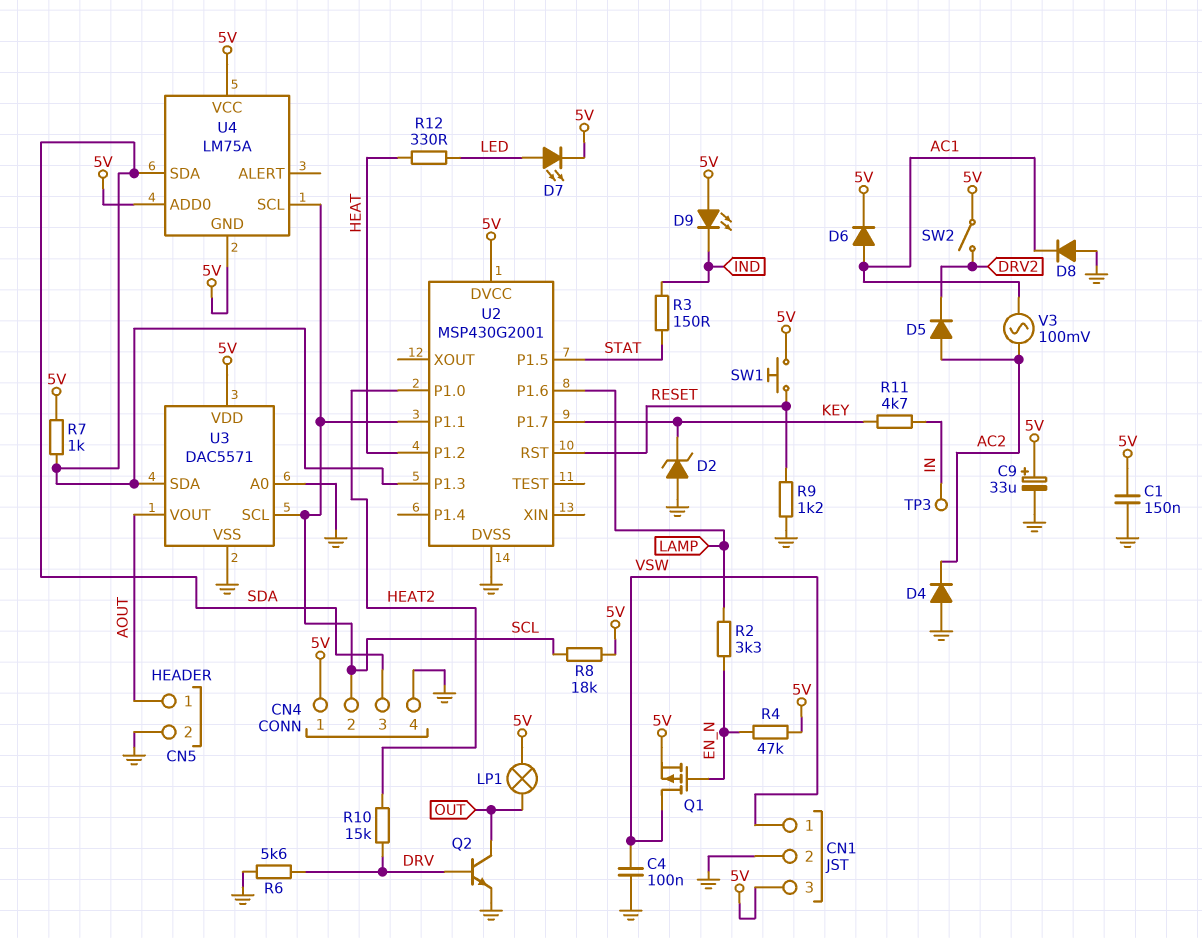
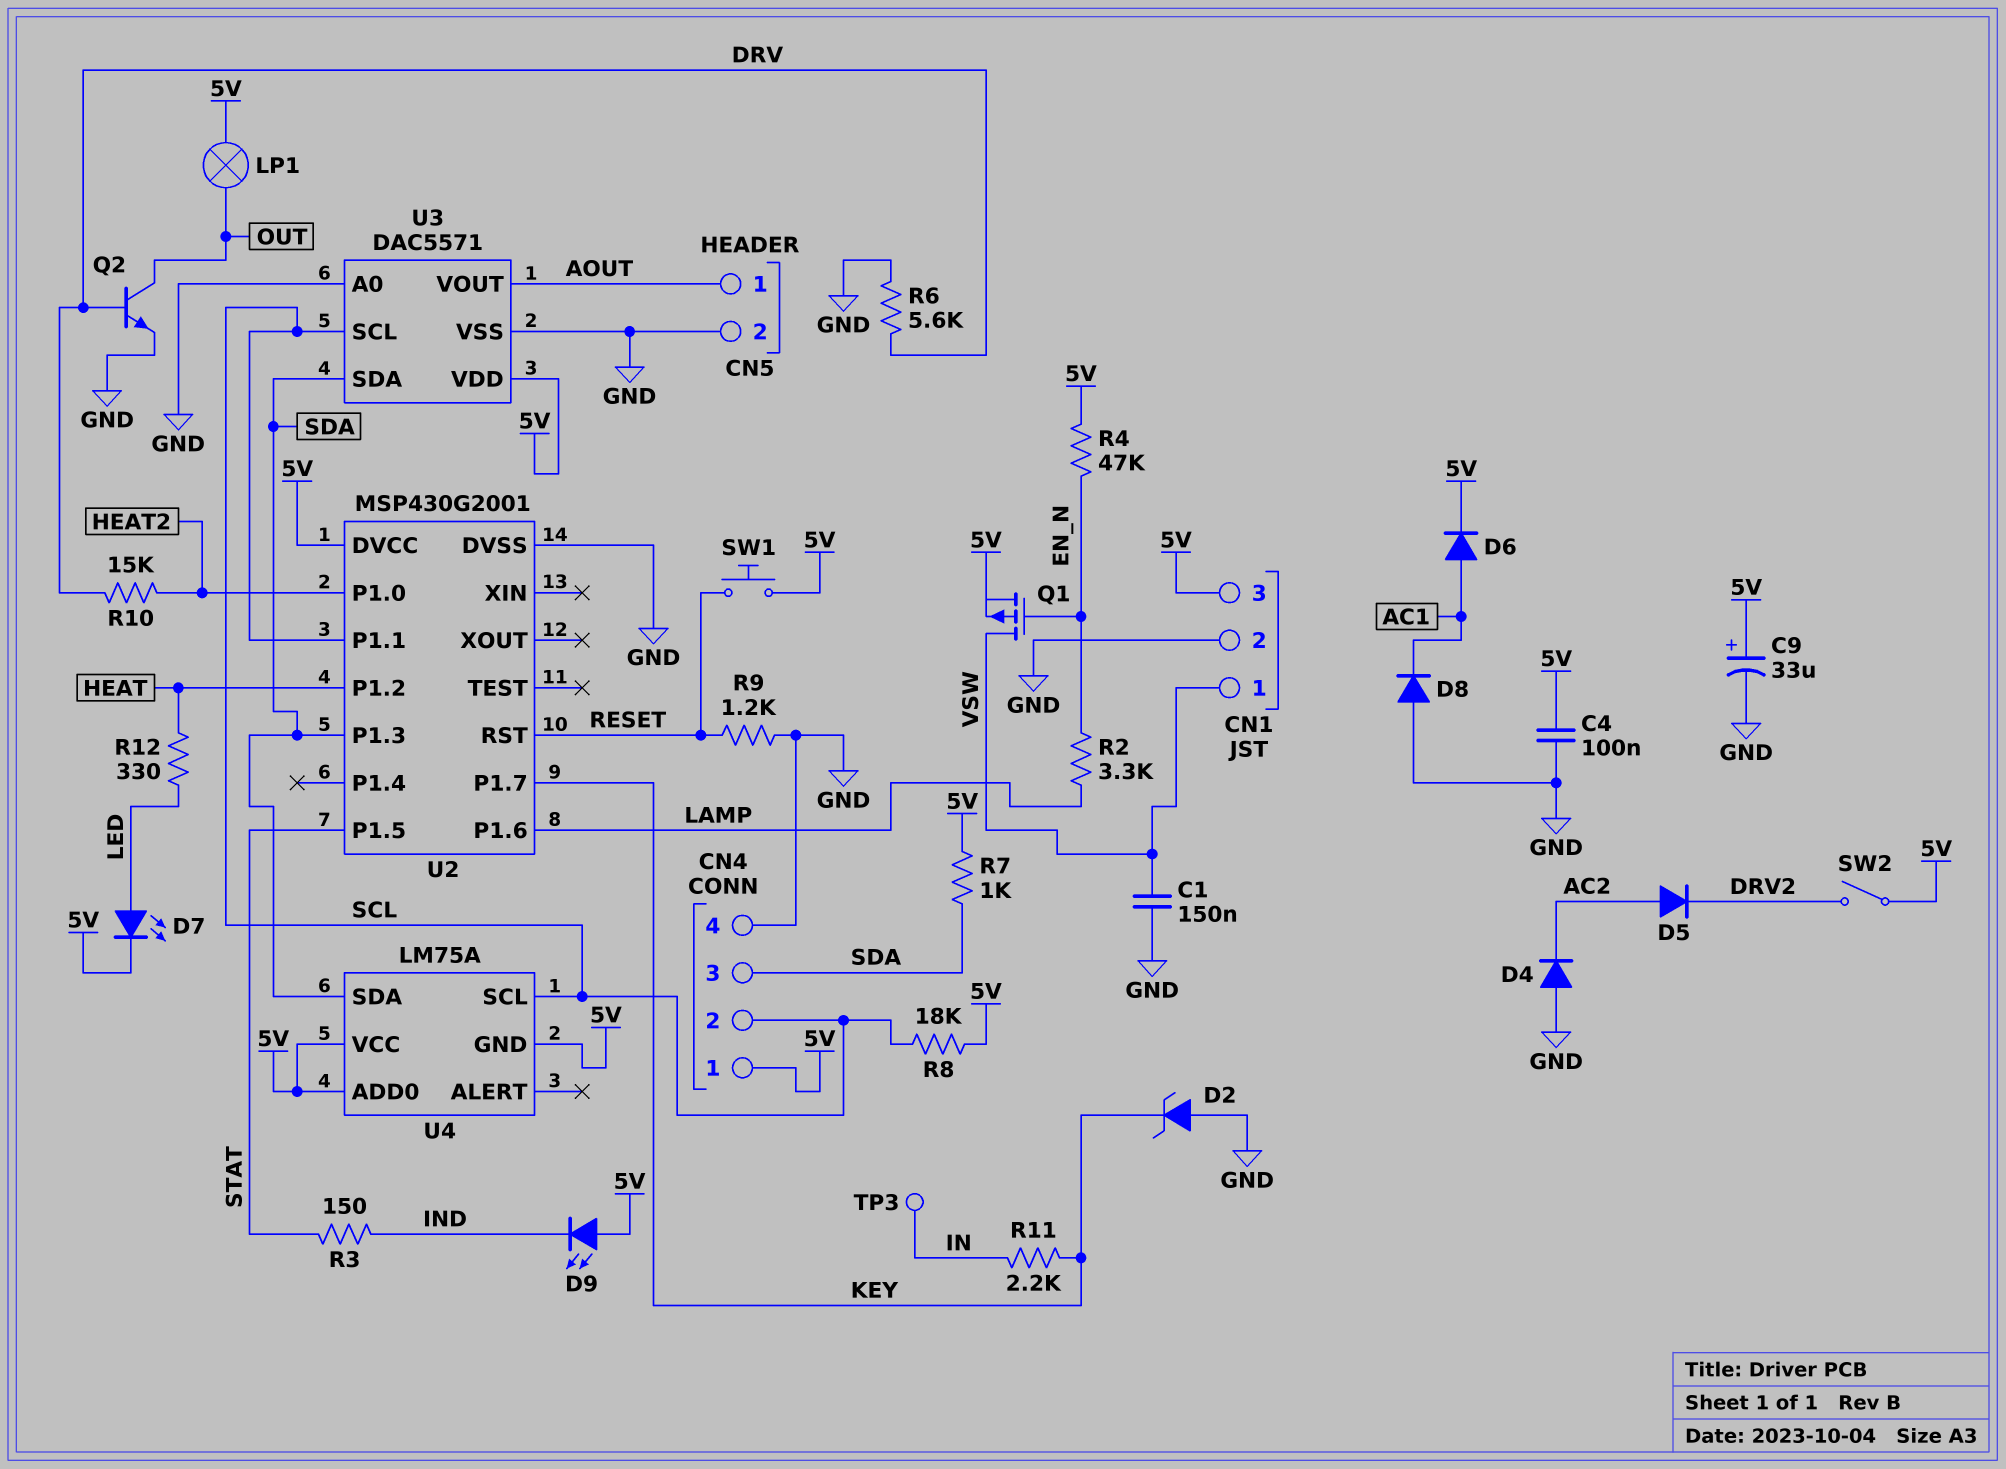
C1: 150nF (5V, GND) -> 150nF (GND, VSW)
C4: 100nF (GND, VSW) -> 100nF (5V, GND)
R11: 4.7k (IN, KEY) -> 2.2k (IN, KEY)
V3: AC 100mV (AC1, AC2) -> none

